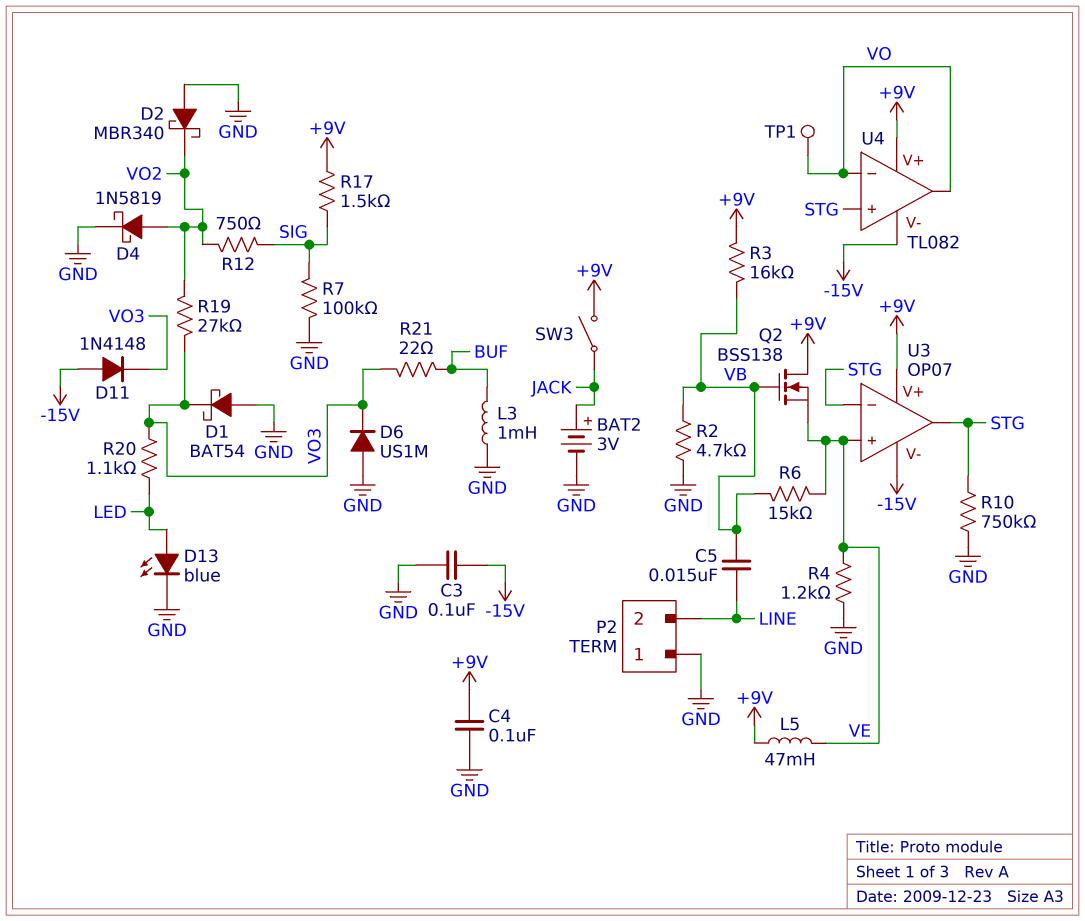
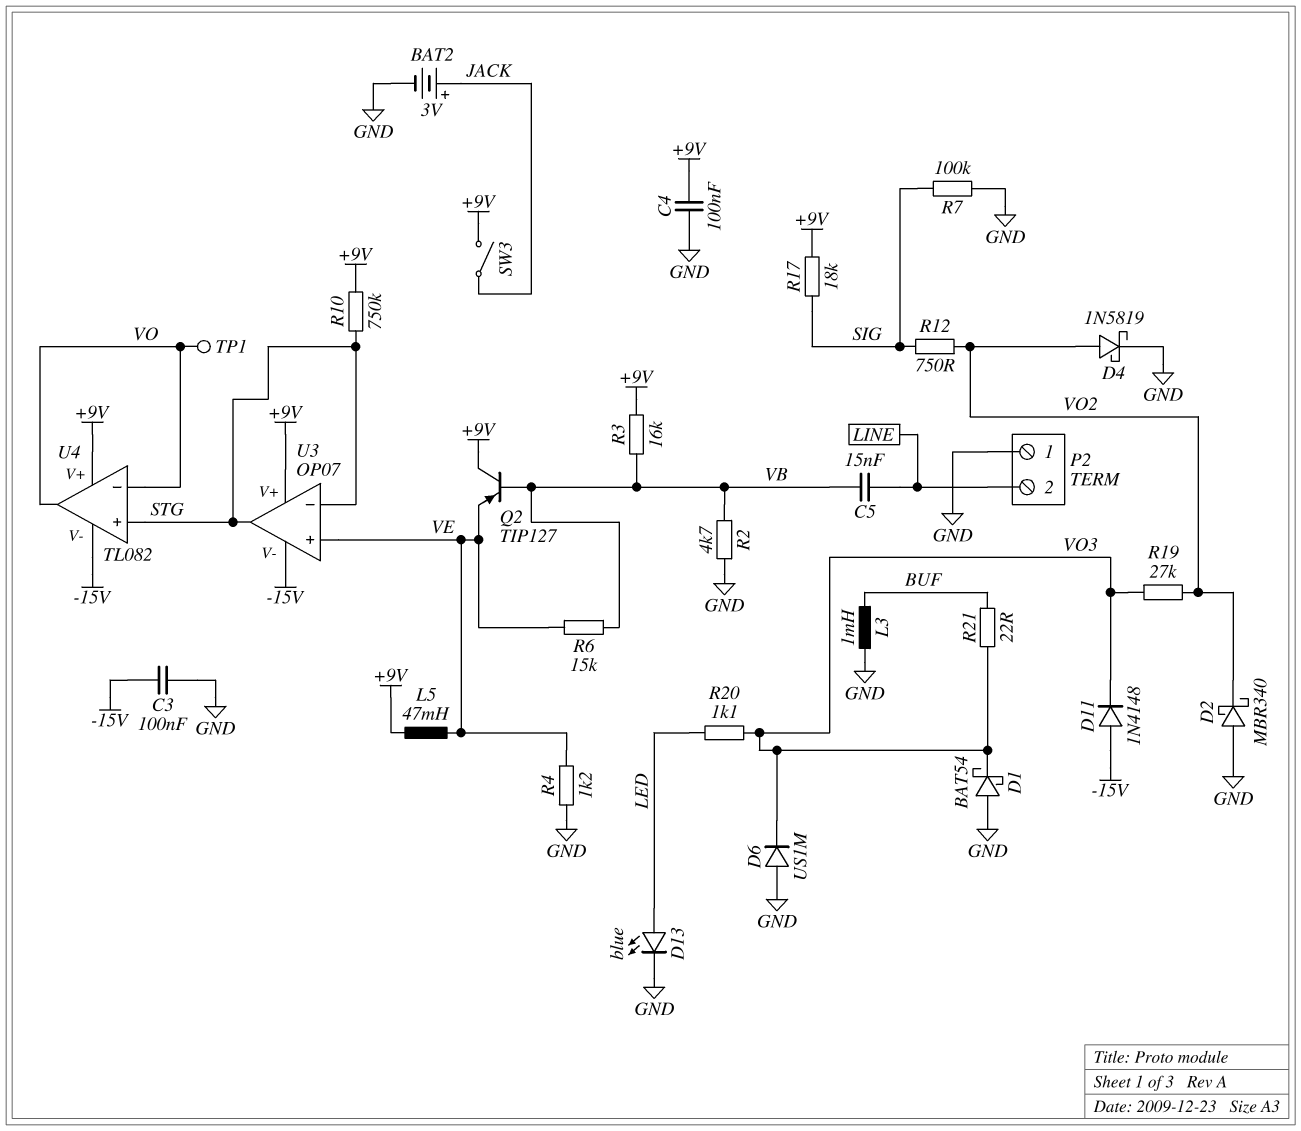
Q2: NMOS BSS138 (G VB, D +9V, S VE) -> PNP TIP127 (B VB, C +9V, E VE)
R10: 750k (GND, STG) -> 750k (+9V, STG)
R17: 1.5k (+9V, SIG) -> 18k (+9V, SIG)

